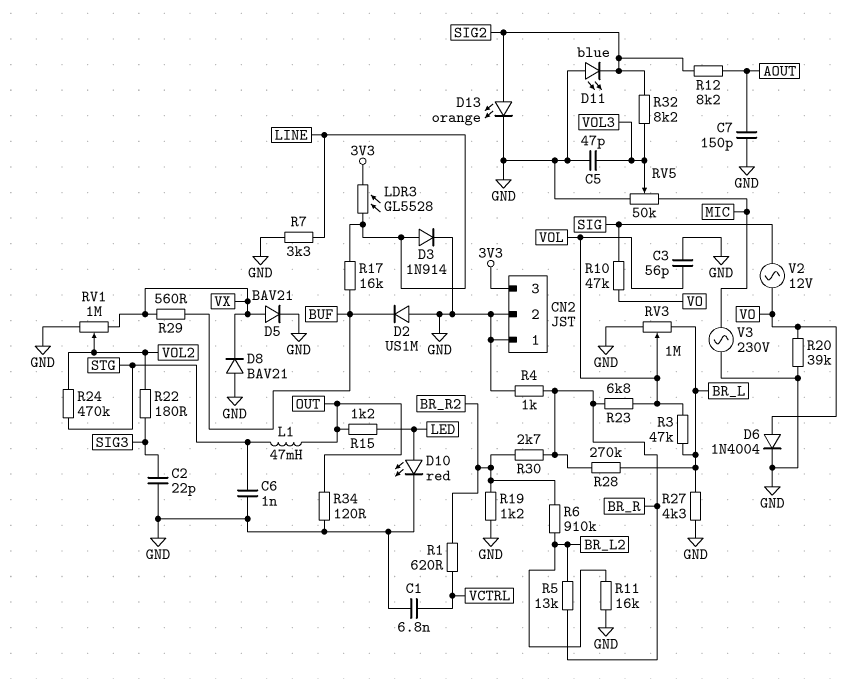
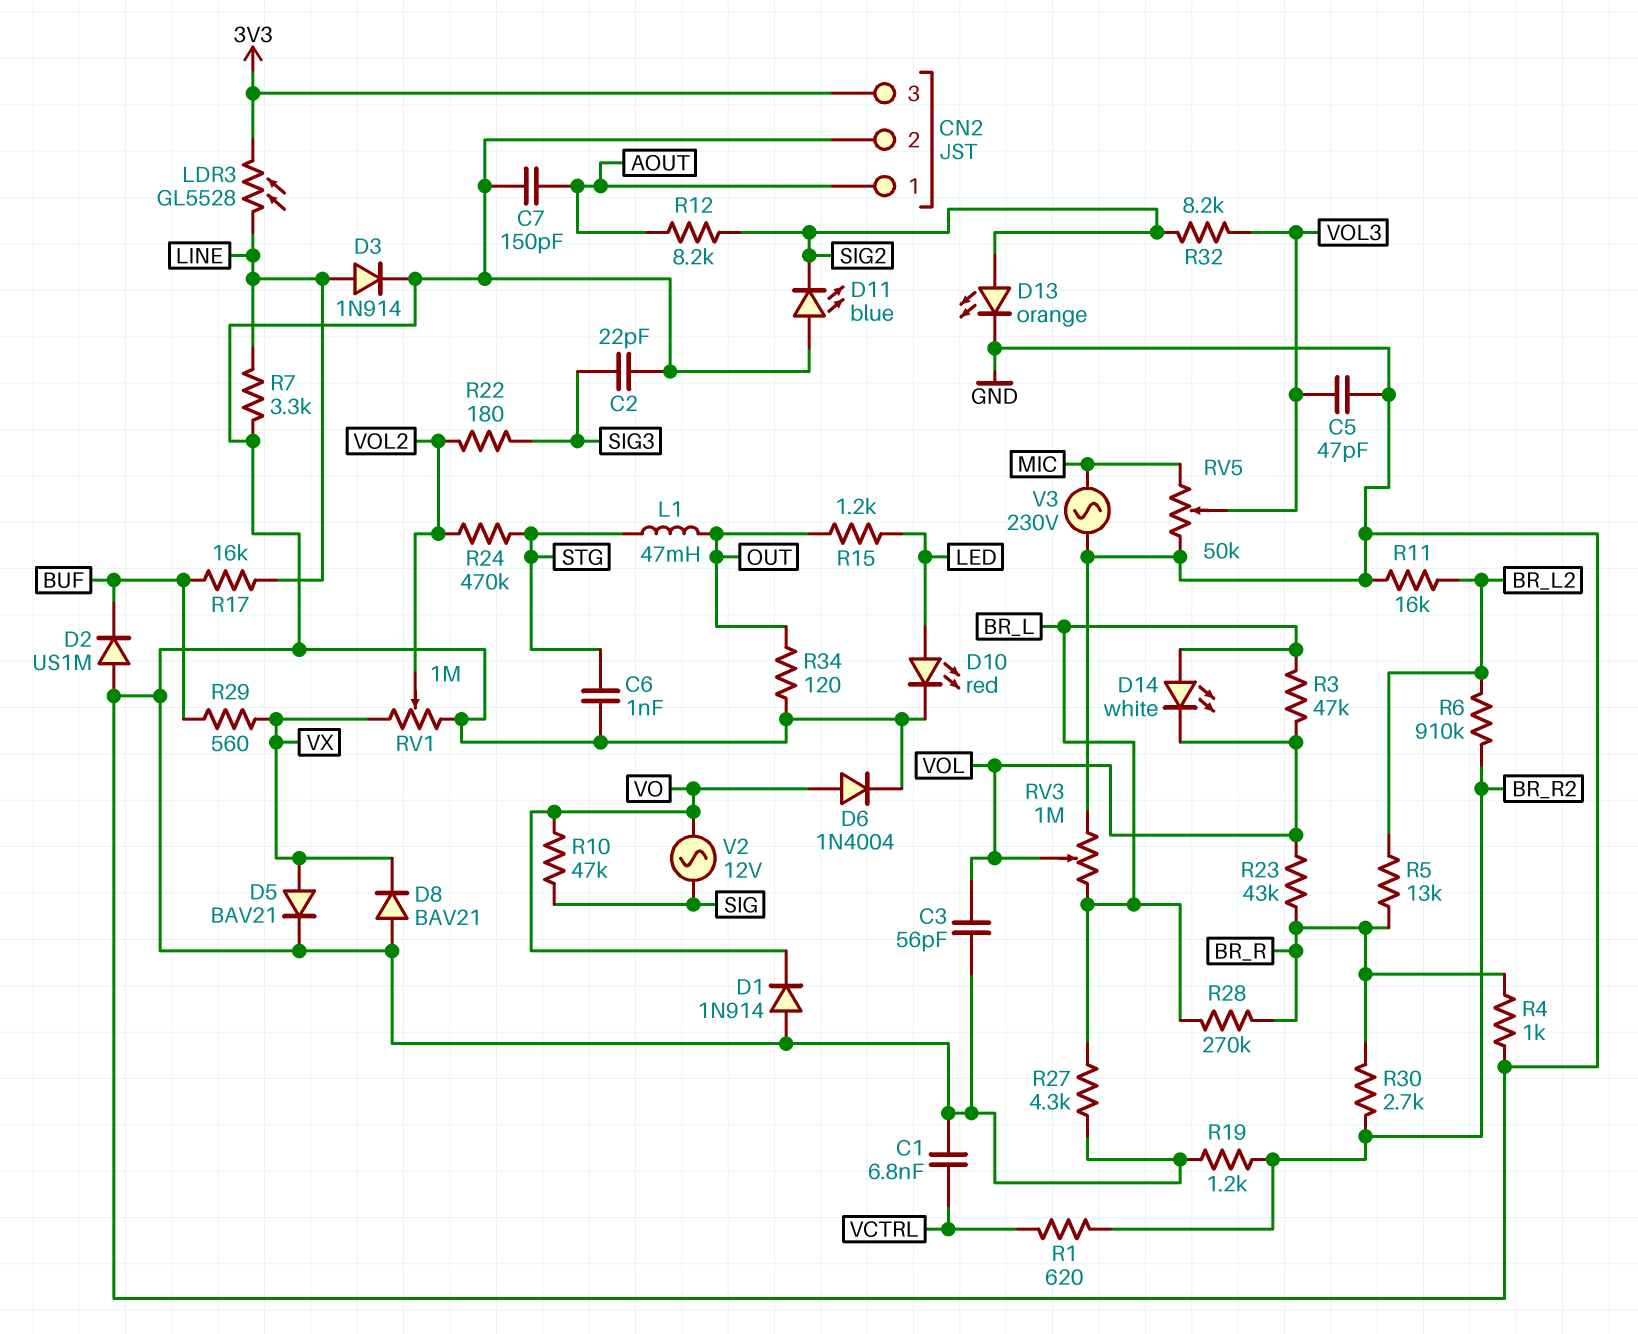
CN2 pin 1: GND -> AOUT
D1: none -> diode 1N914 (A GND, K VO)
D14: none -> LED white (A BR_L, K VOL)
R20: 39k (GND, VO) -> none
R23: 6.8k (BR_R, VOL) -> 43k (BR_R, VOL)

